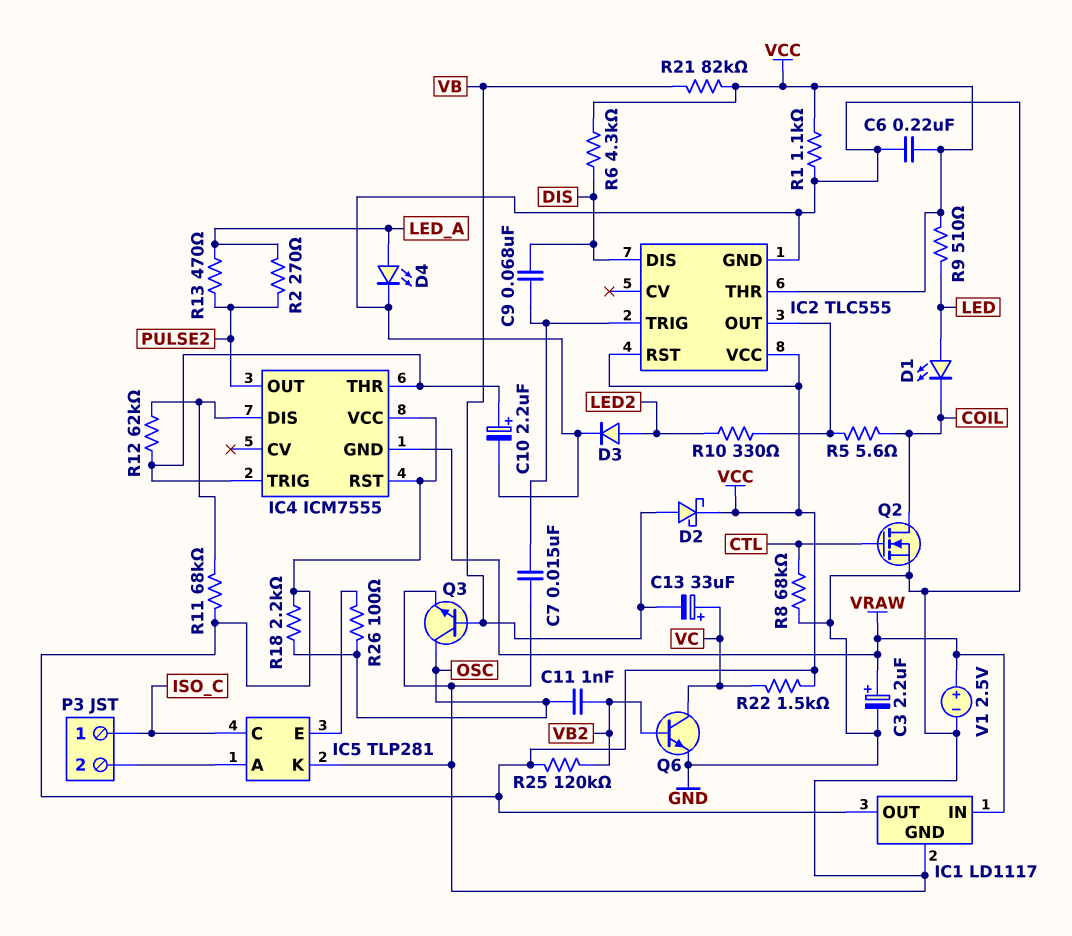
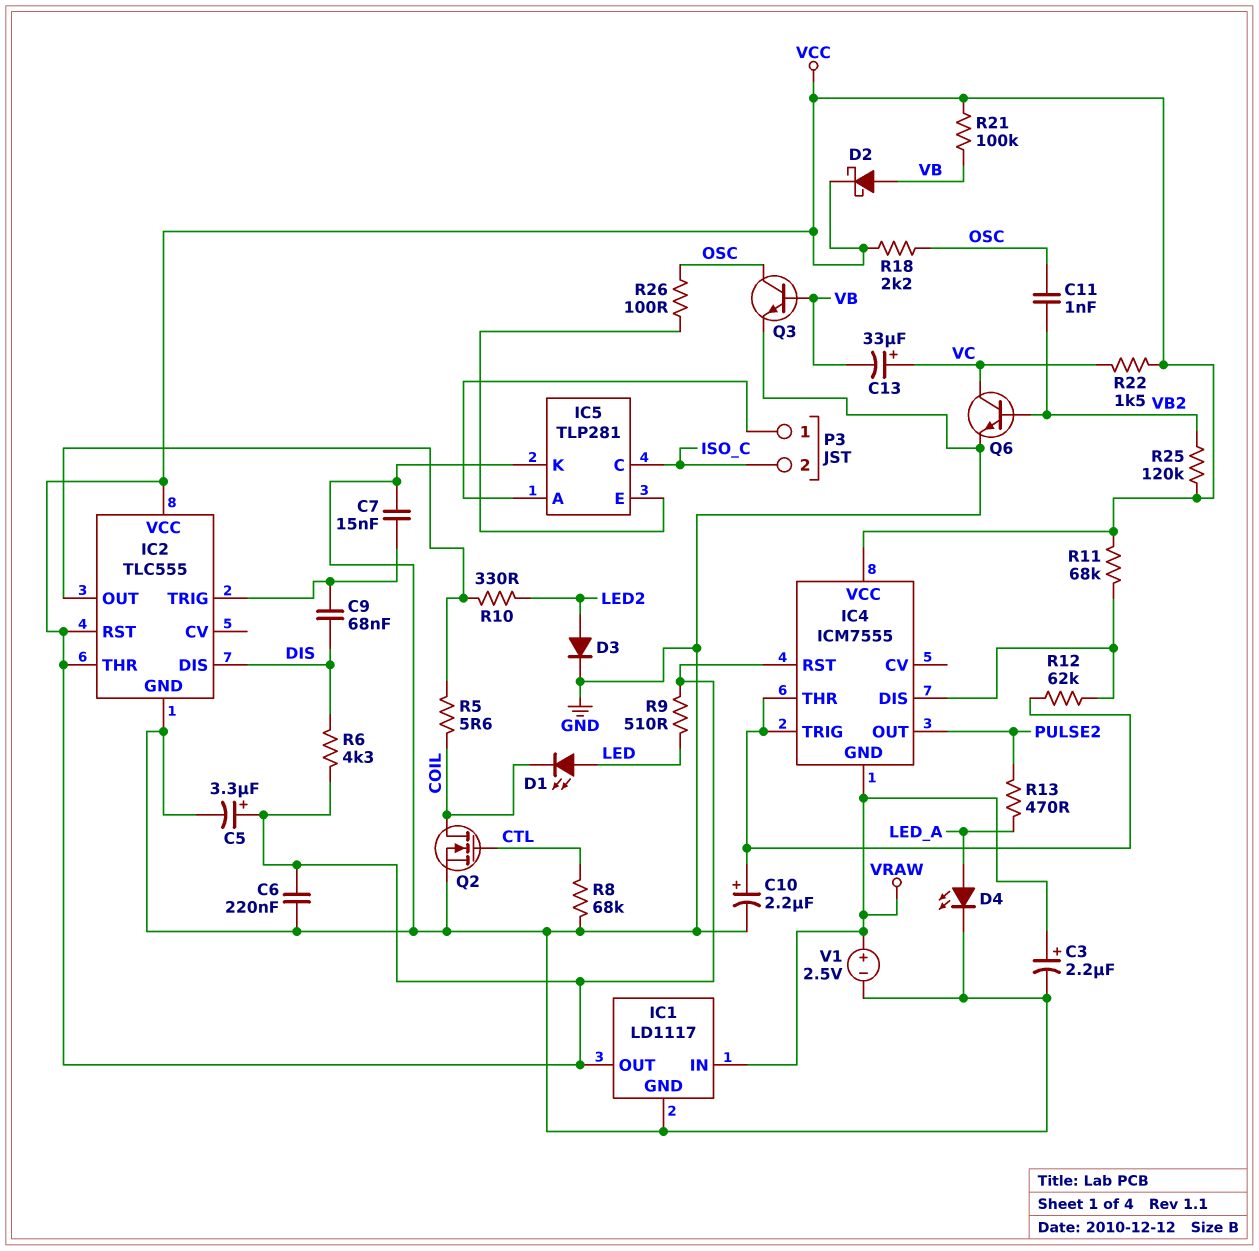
C5: none -> 3.3uF (plus VCC, minus GND)
P3 pin 1: ISO_C -> IC5/A
P3 pin 2: IC5/A -> ISO_C
R1: 1.1k (GND, VCC) -> none
R2: 270 (LED_A, PULSE2) -> none
R21: 82k (VB, VCC) -> 100k (VB, VCC)

